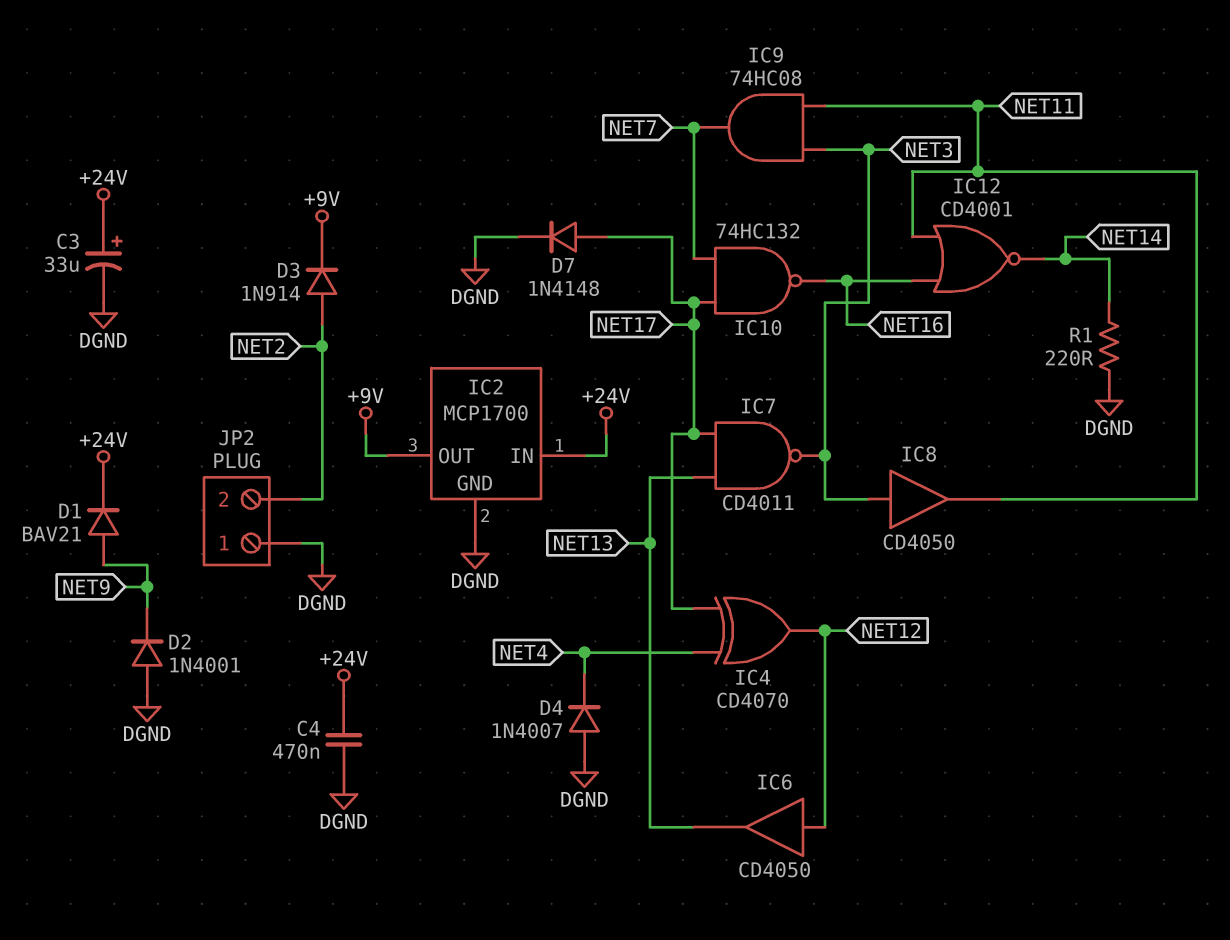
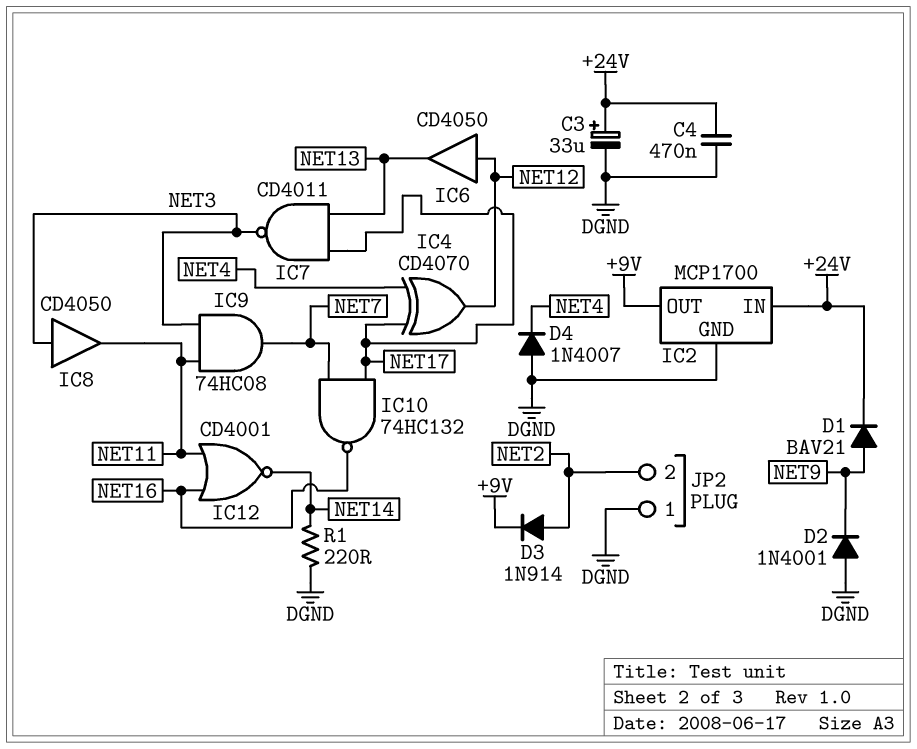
D7: diode 1N4148 (A NET17, K DGND) -> none

